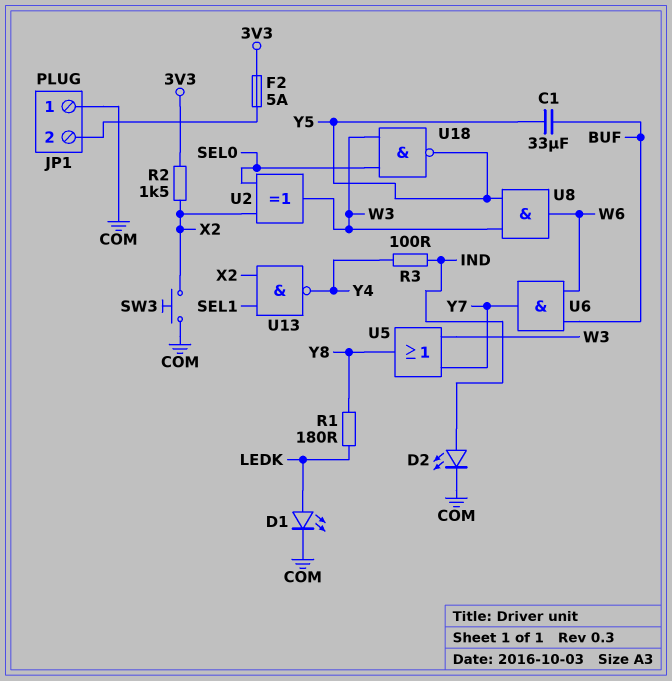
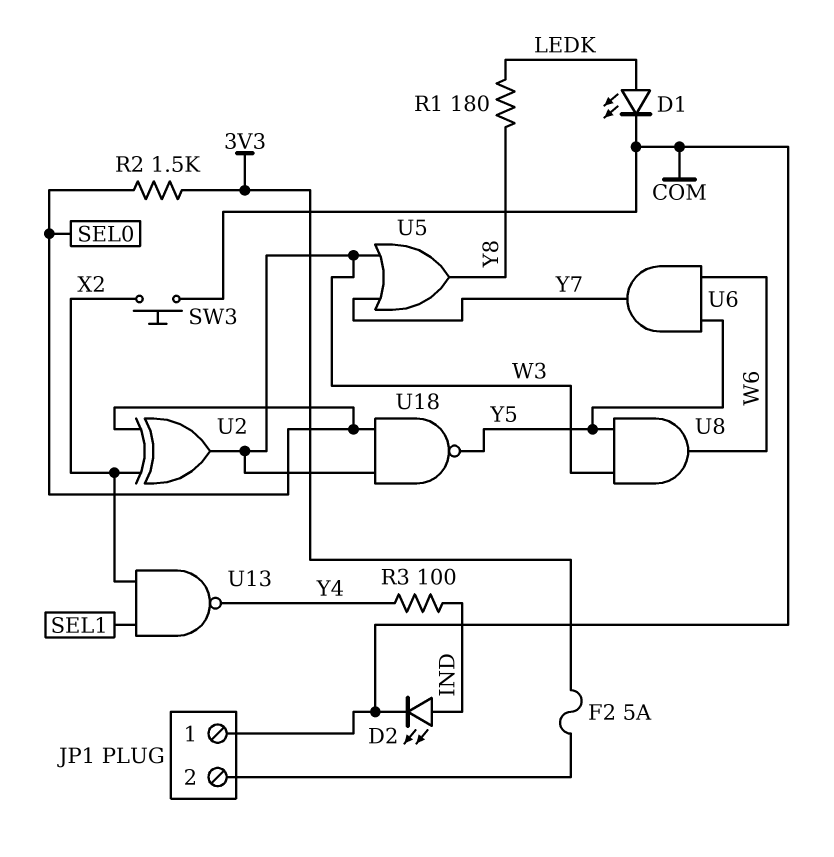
C1: 33uF (BUF, Y5) -> none
R2: 1.5k (3V3, X2) -> 1.5k (3V3, SEL0)
U6: AND (in BUF, in W6, out Y7) -> AND (in W6, in Y5, out Y7)

